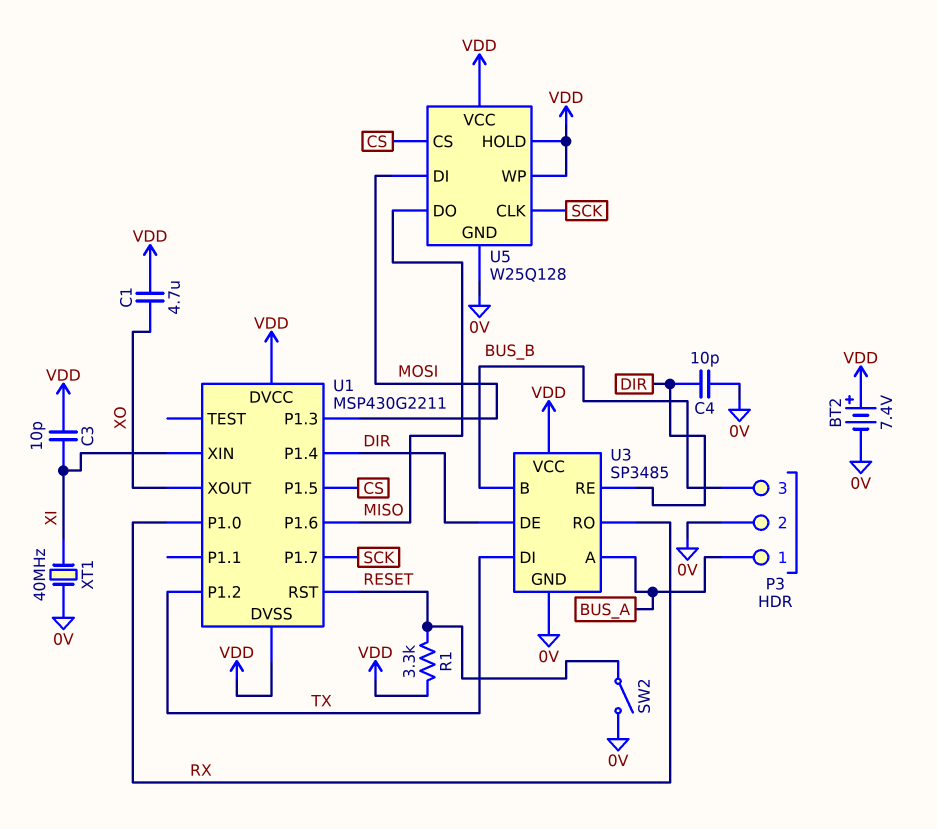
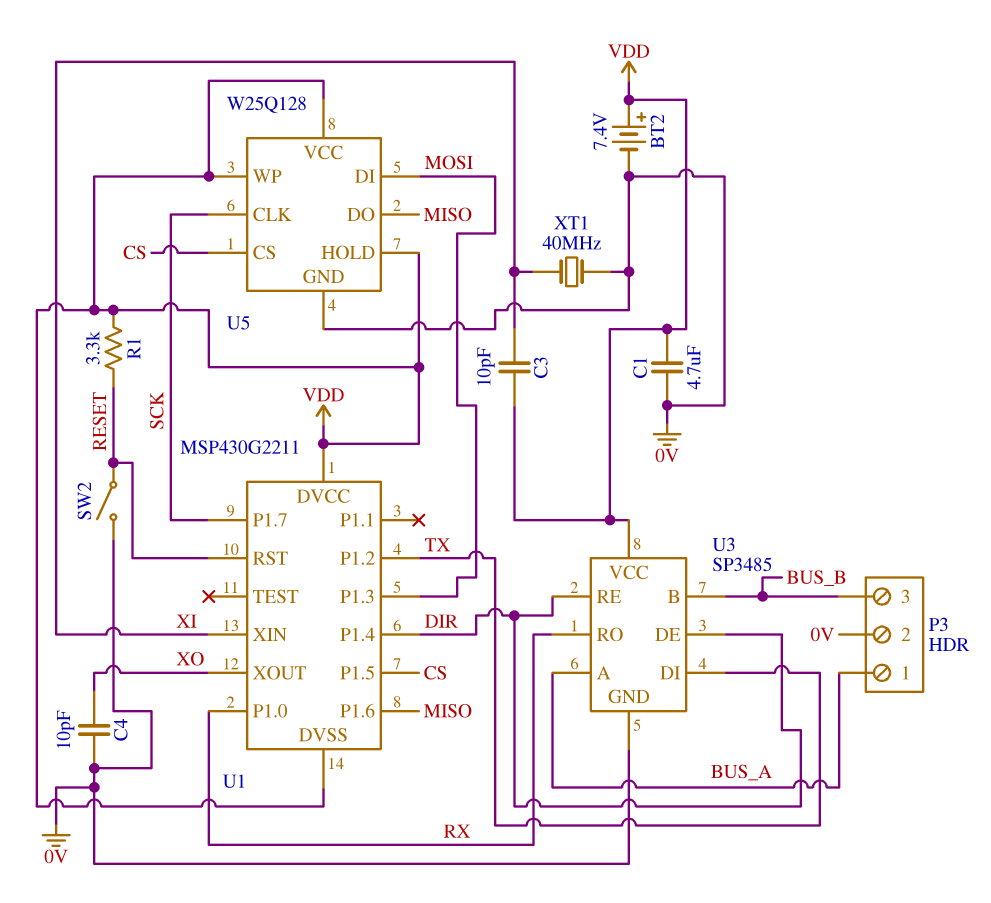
C1: 4.7uF (VDD, XO) -> 4.7uF (0V, VDD)
C4: 10pF (0V, DIR) -> 10pF (0V, XO)

